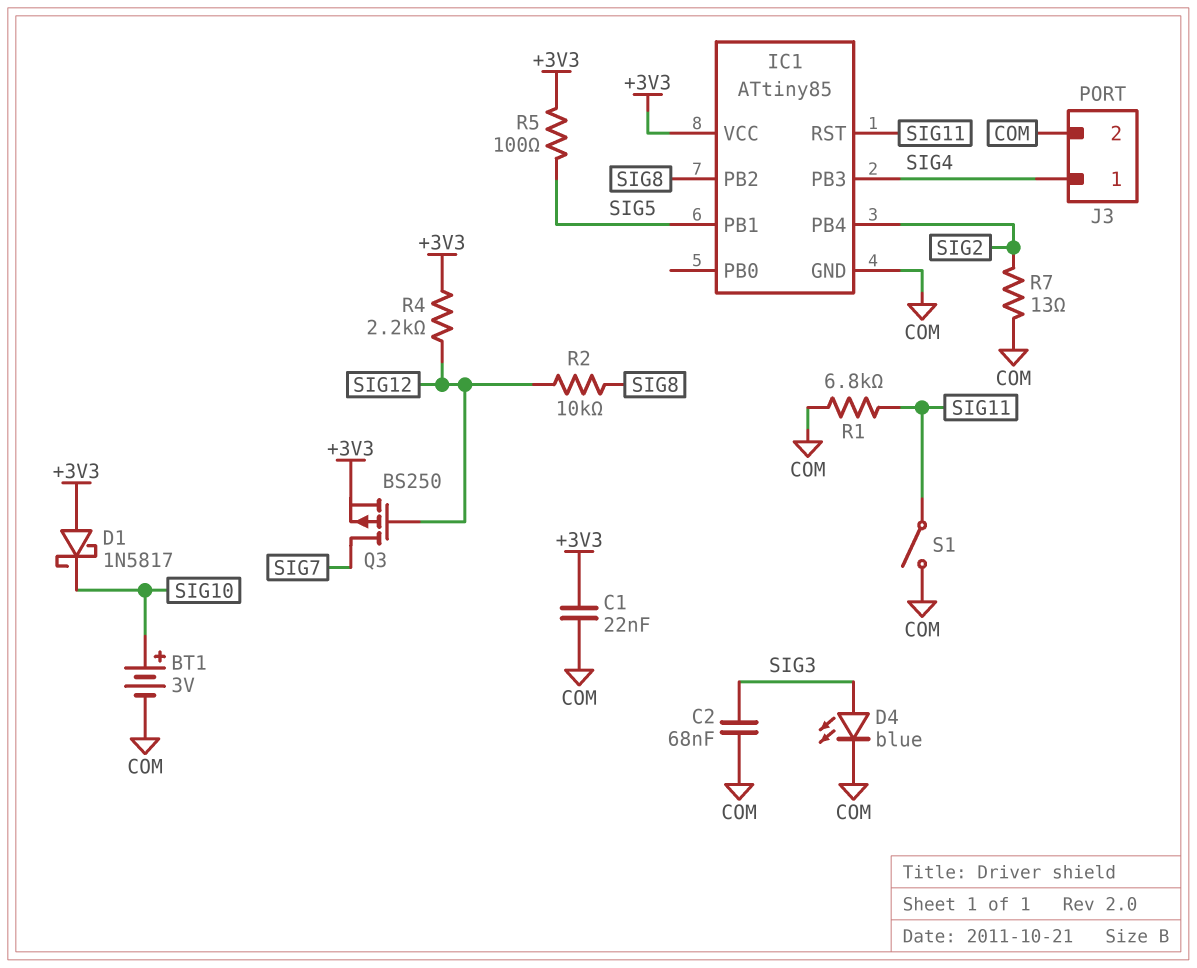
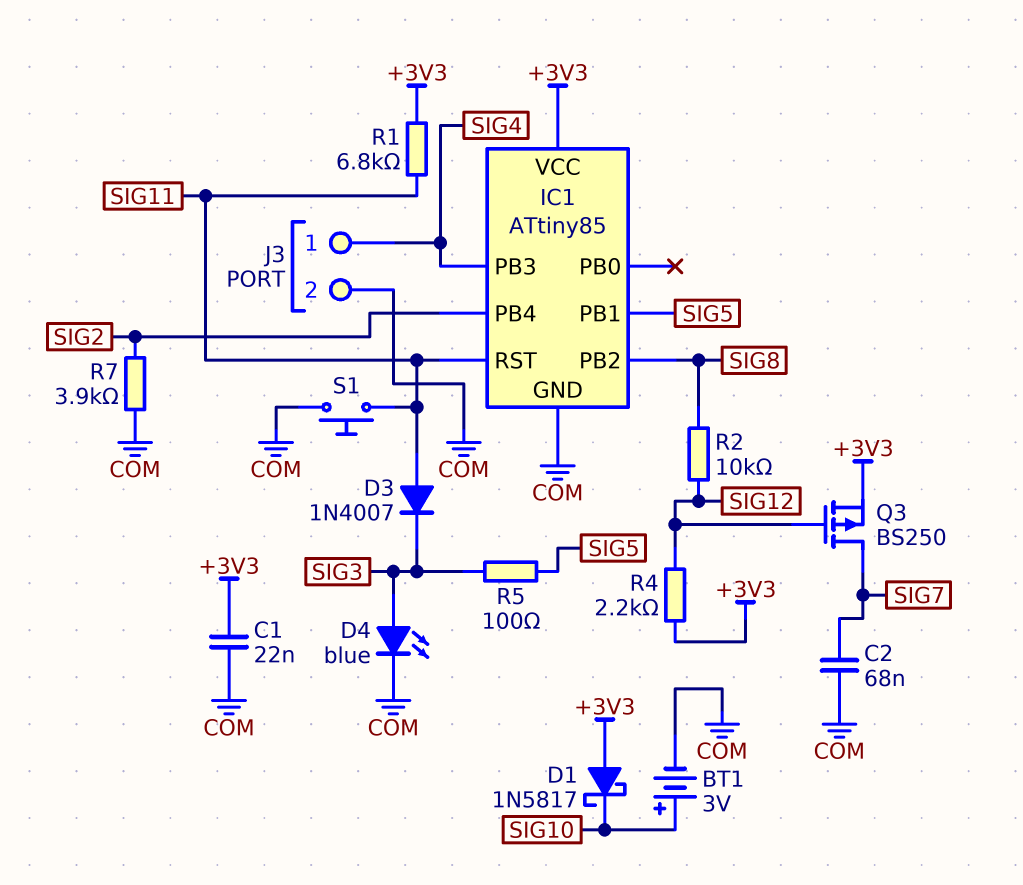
C2: 68nF (COM, SIG3) -> 68nF (COM, SIG7)
D3: none -> diode 1N4007 (A SIG11, K SIG3)
R1: 6.8k (COM, SIG11) -> 6.8k (+3V3, SIG11)
R5: 100 (+3V3, SIG5) -> 100 (SIG3, SIG5)
R7: 13 (COM, SIG2) -> 3.9k (COM, SIG2)
S1: switch (COM, SIG11) -> button (COM, SIG11)

